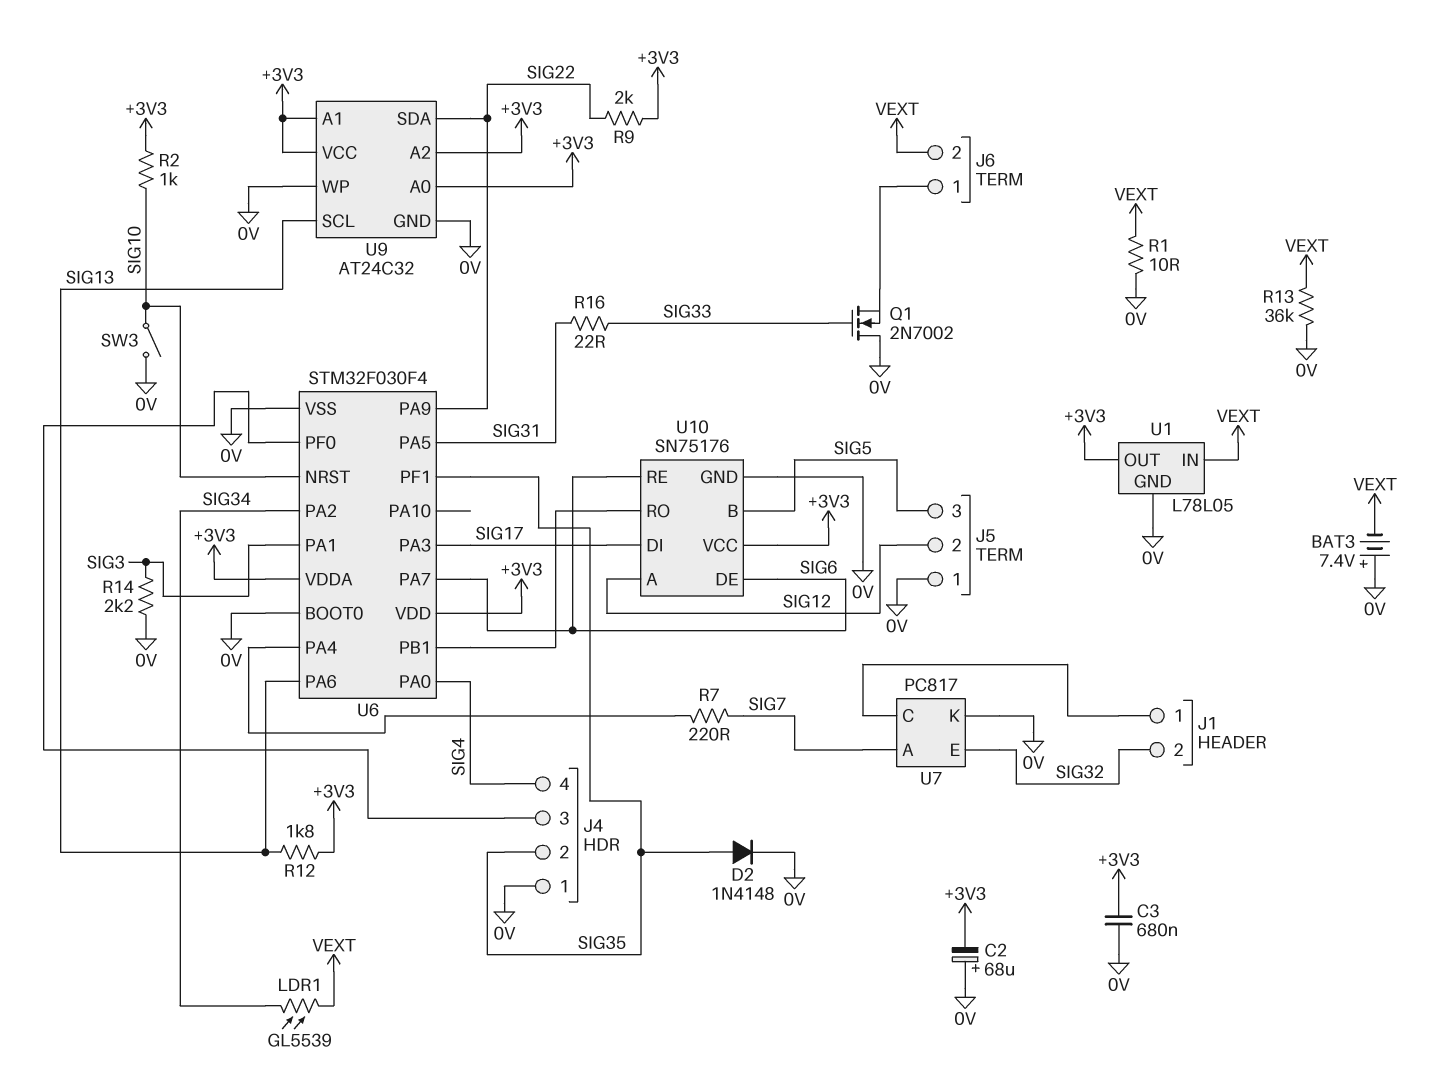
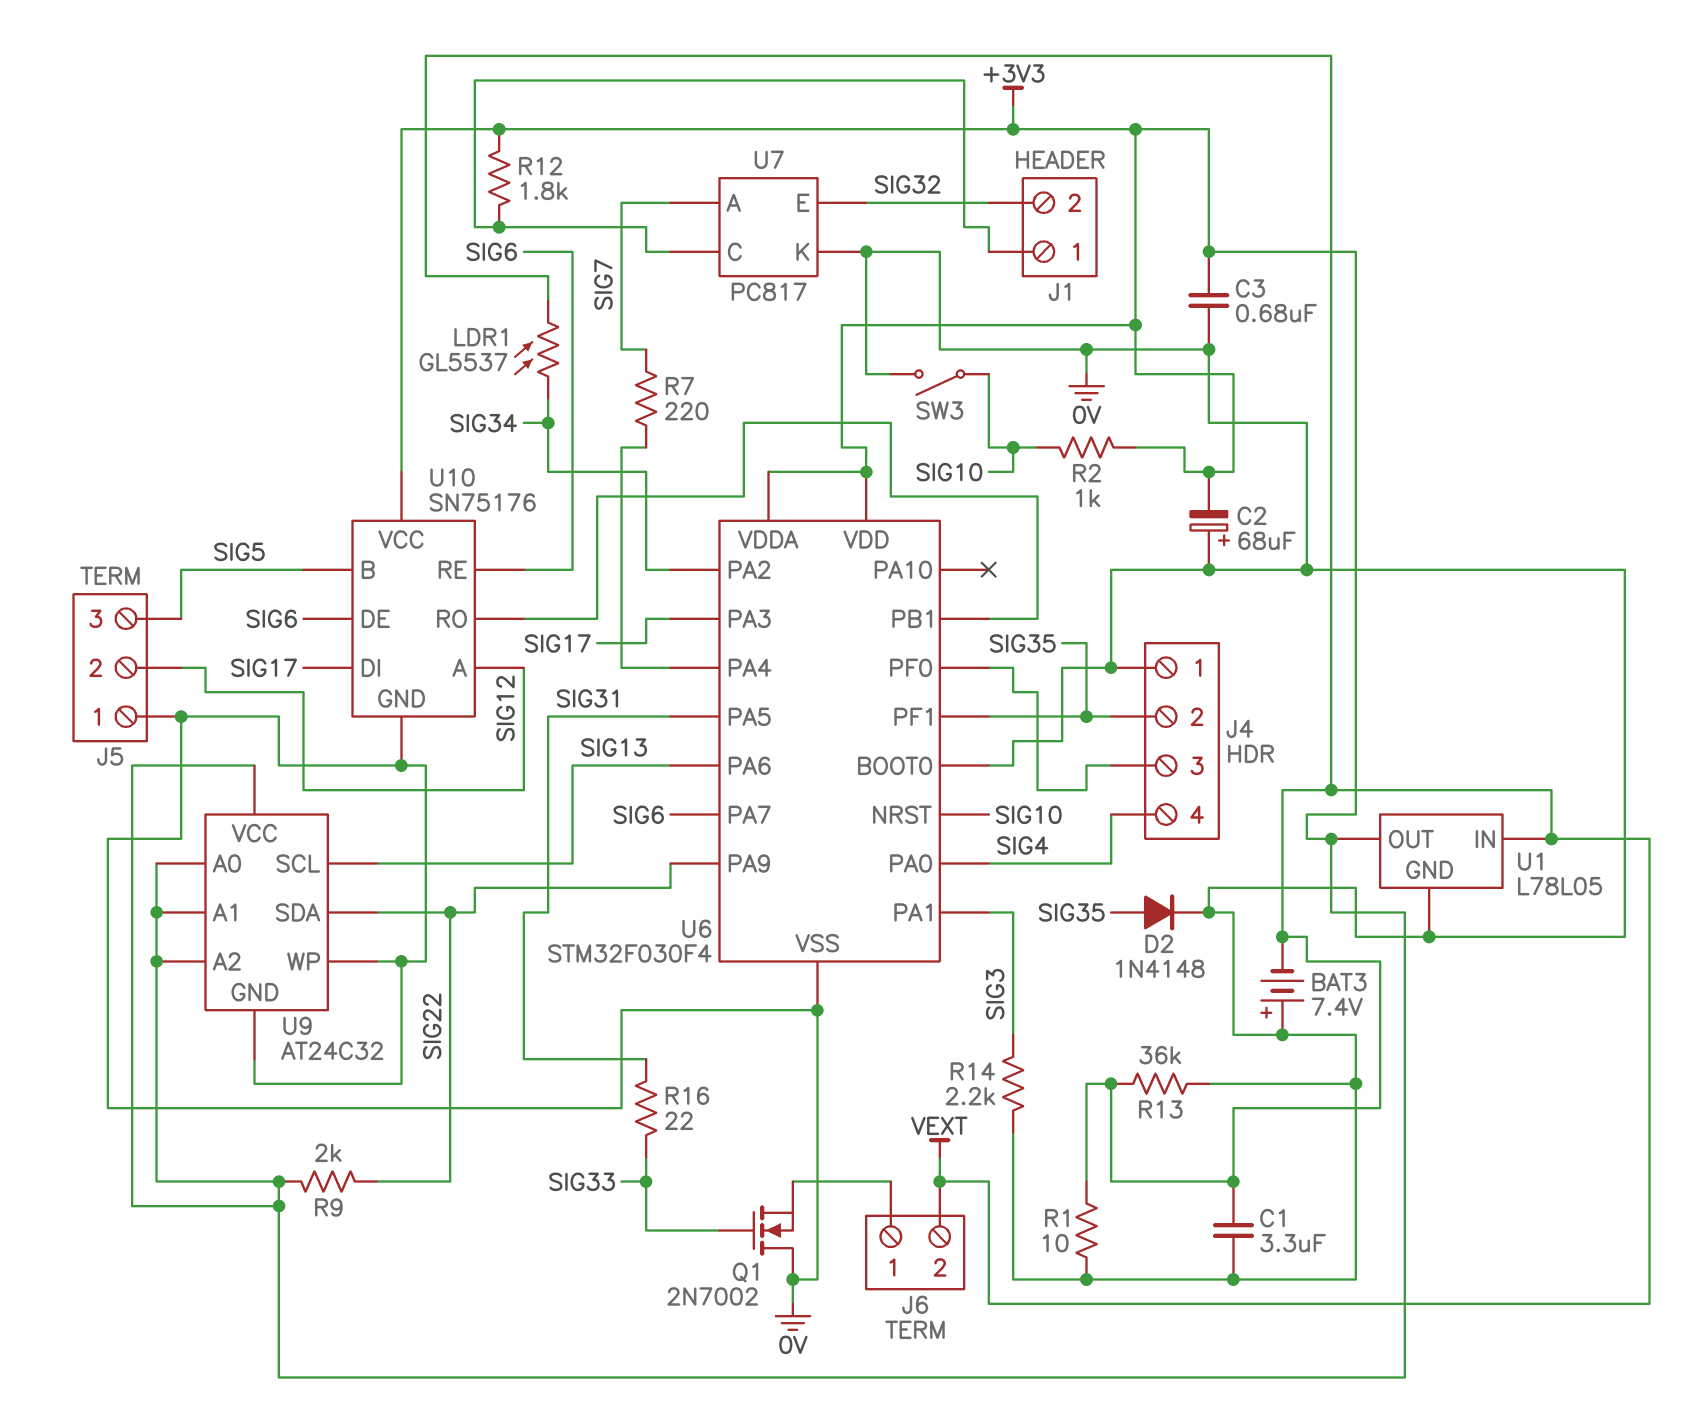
C1: none -> 3.3uF (0V, VEXT)
LDR1: GL5539 (SIG34, VEXT) -> GL5537 (SIG34, VEXT)
R12: 1.8k (+3V3, SIG13) -> 1.8k (+3V3, J1/1)

